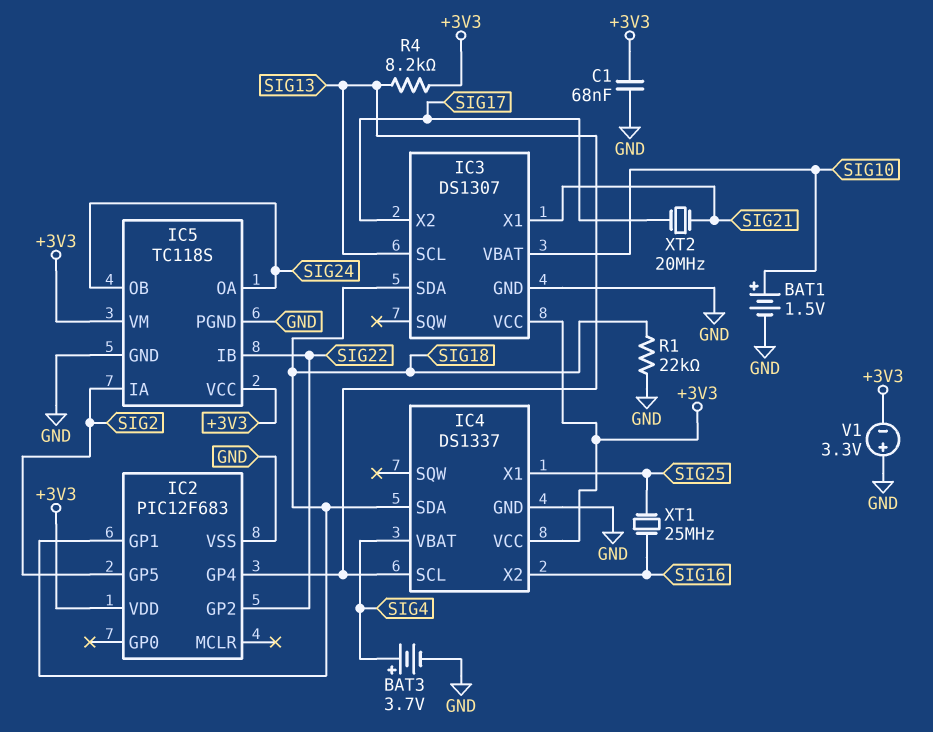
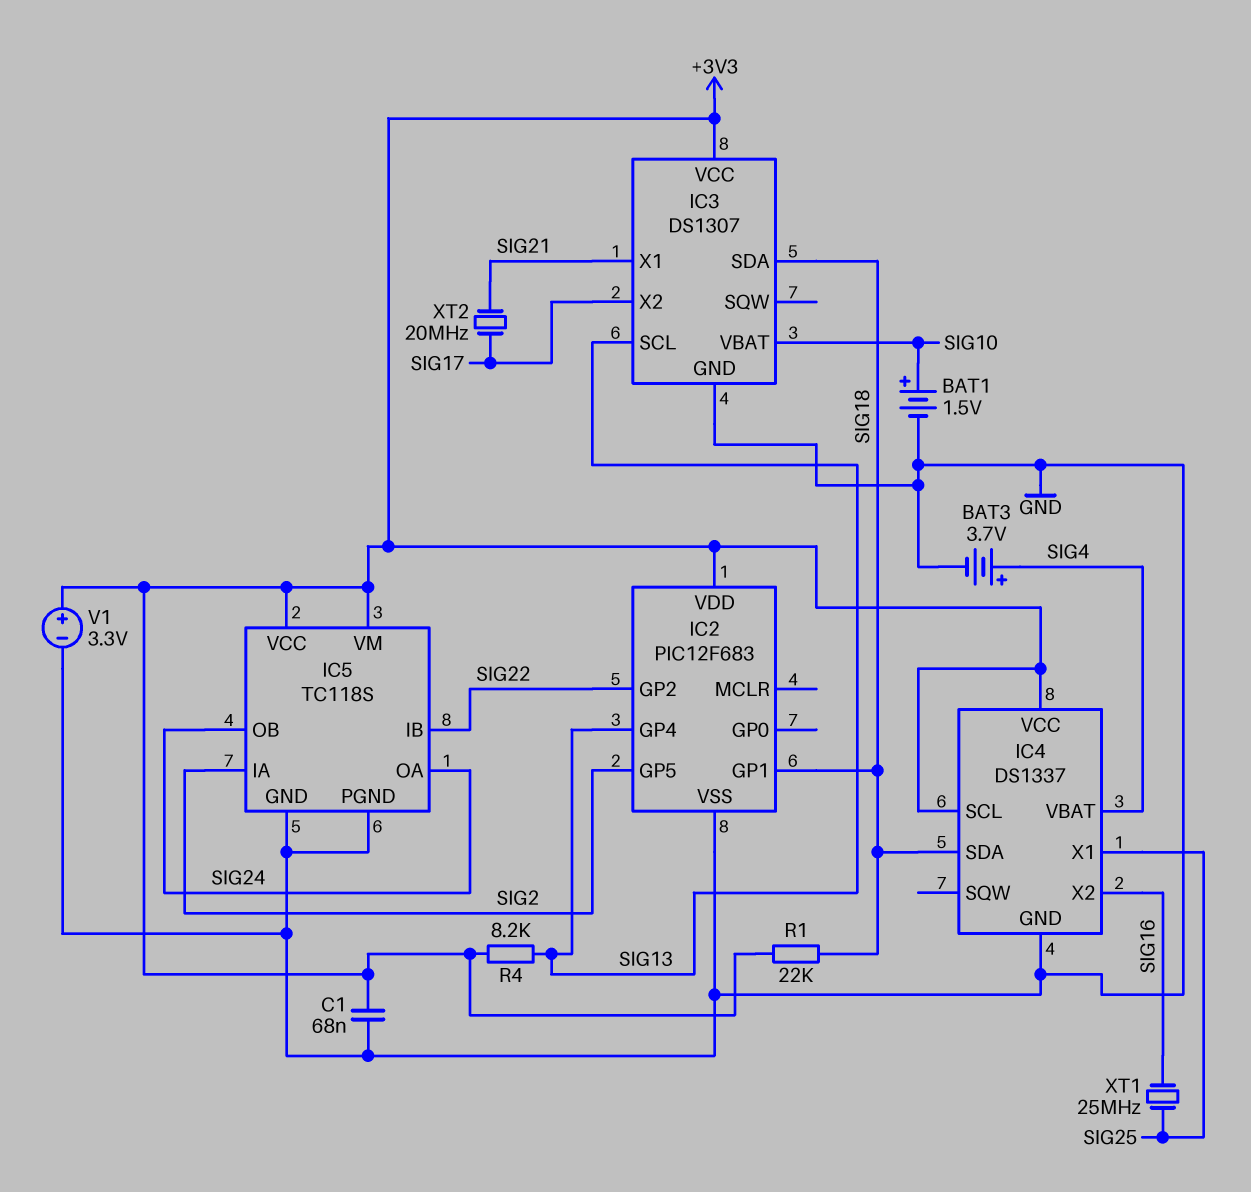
IC4 pin SCL: SIG13 -> +3V3
R1: 22k (GND, SIG18) -> 22k (+3V3, SIG18)
V1: 3.3V (plus GND, minus +3V3) -> 3.3V (plus +3V3, minus GND)

